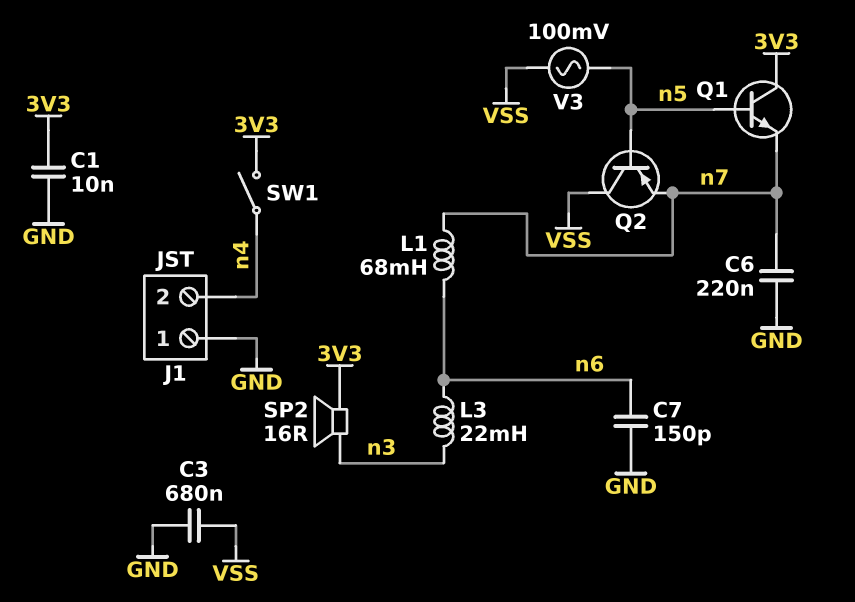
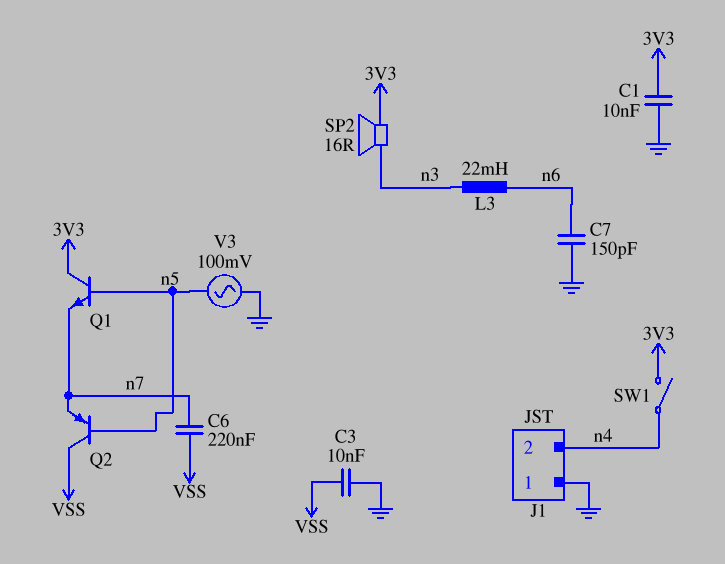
C3: 680nF (GND, VSS) -> 10nF (GND, VSS)
C6: 220nF (GND, n7) -> 220nF (VSS, n7)
L1: 68mH (n6, n7) -> none
V3: AC 100mV (VSS, n5) -> AC 100mV (GND, n5)

